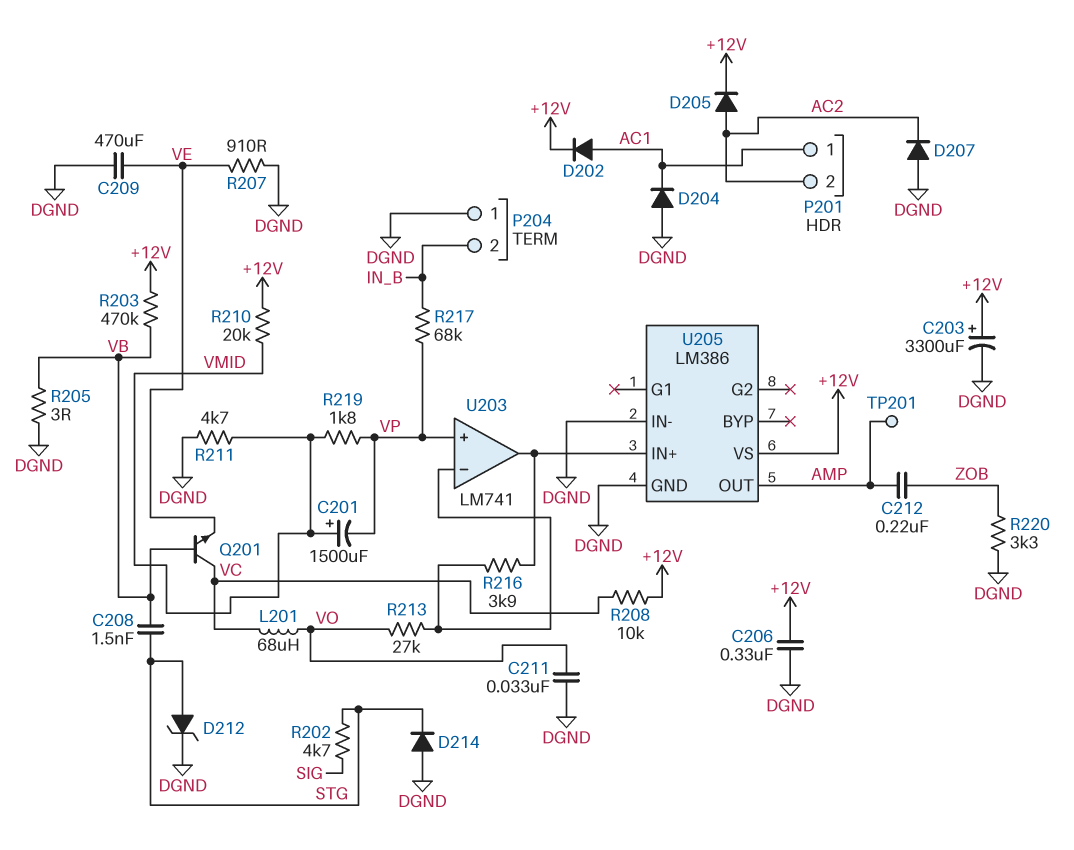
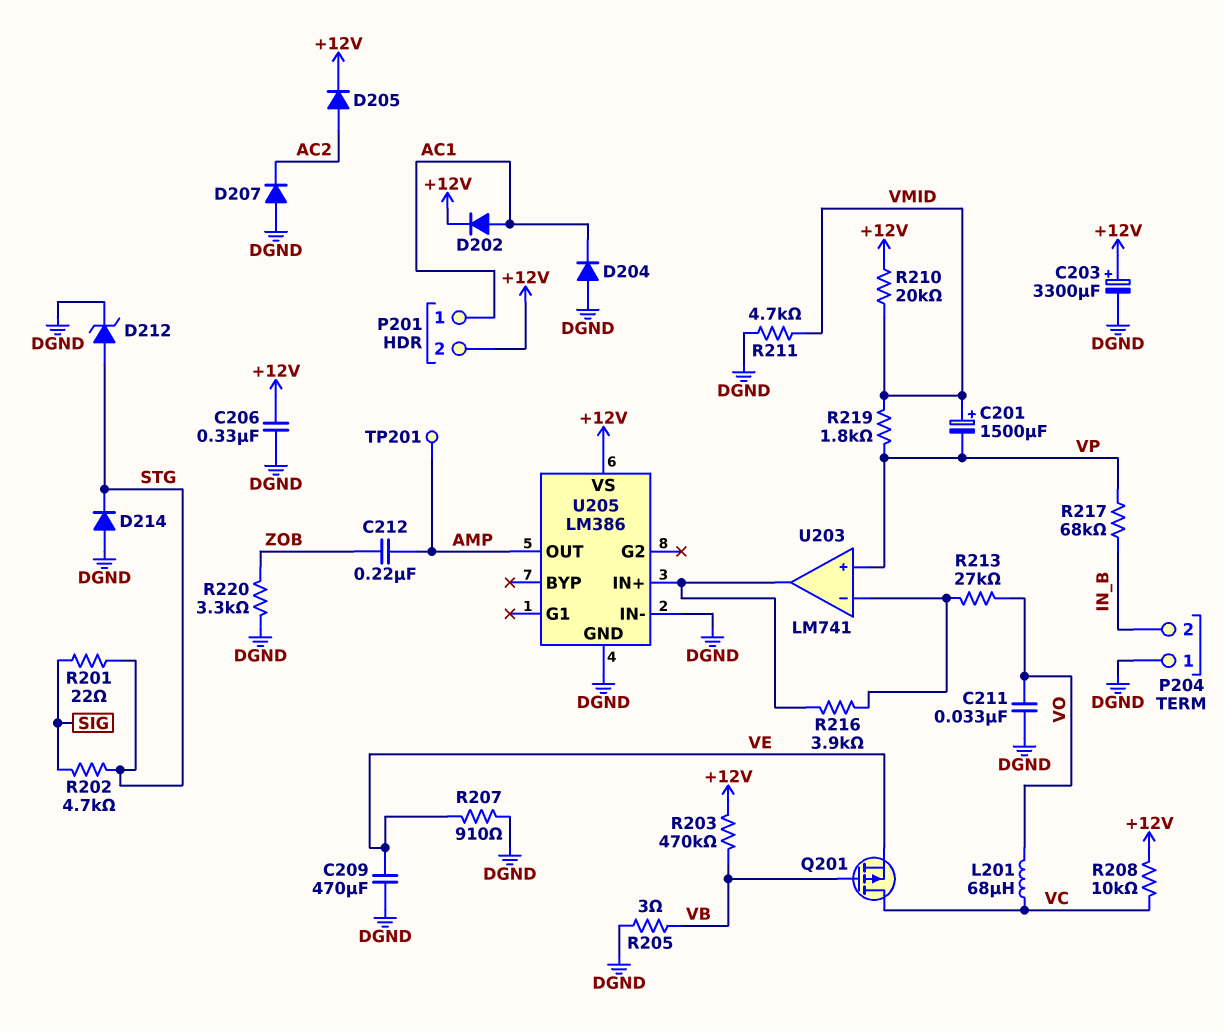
C208: 1.5nF (STG, VB) -> none
P201 pin 2: AC2 -> +12V
Q201: NPN (B VB, C VC, E VE) -> PMOS (G VB, D VC, S VE)
R201: none -> 22 (SIG, STG)

